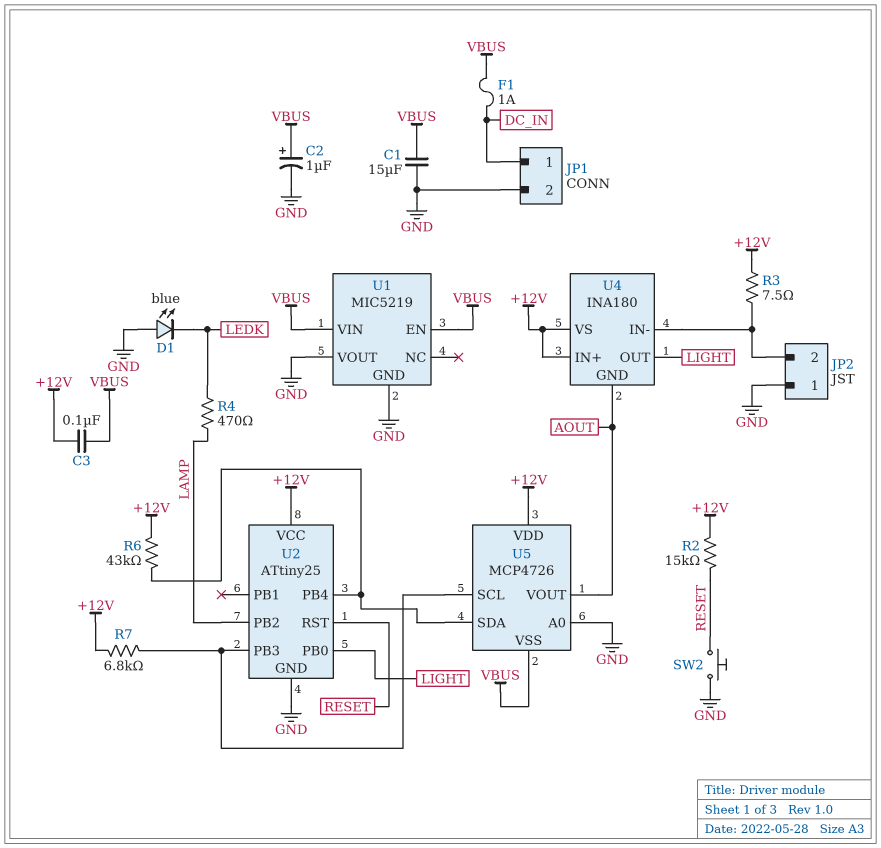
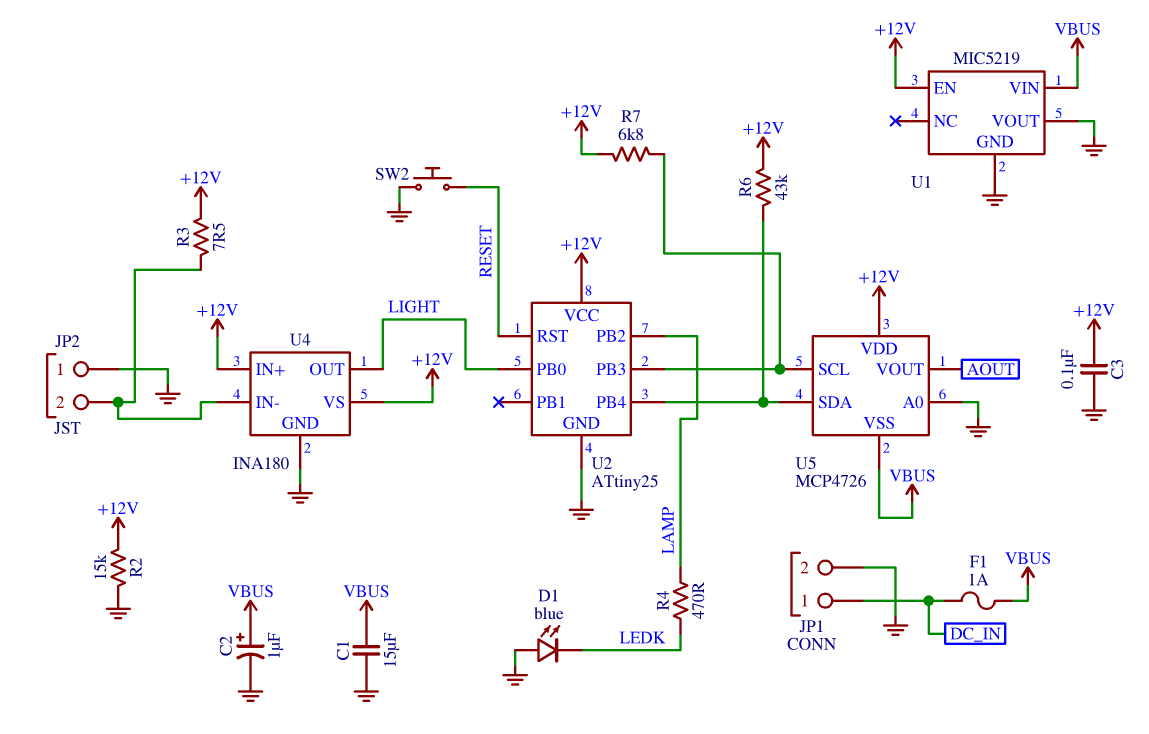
C3: 100nF (+12V, VBUS) -> 100nF (+12V, GND)
R2: 15k (+12V, RESET) -> 15k (+12V, GND)
U1 pin EN: VBUS -> +12V
U4 pin GND: AOUT -> GND

